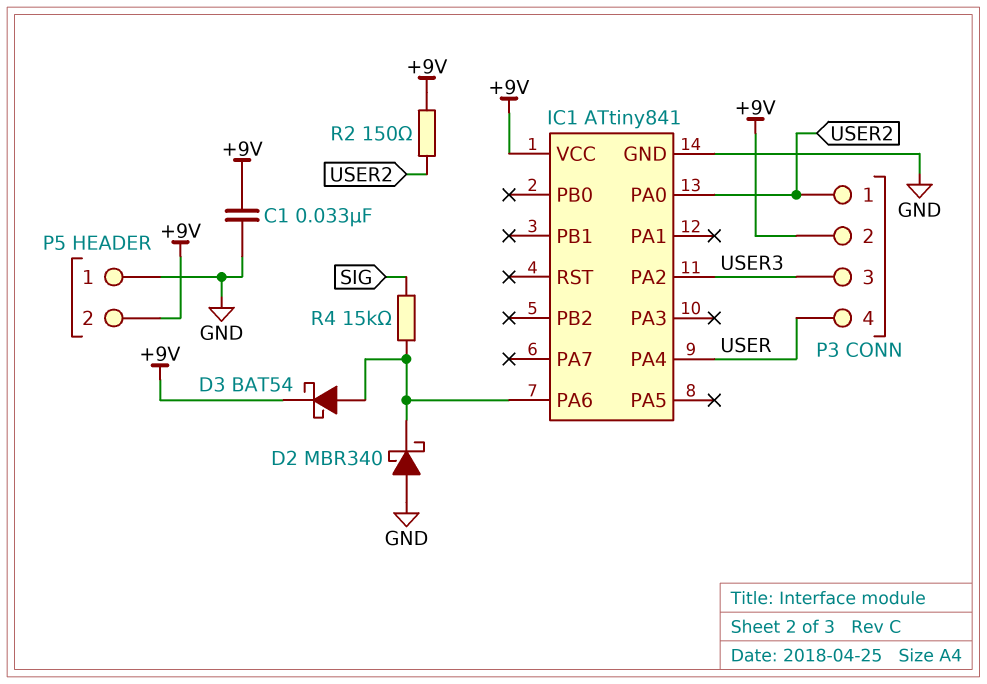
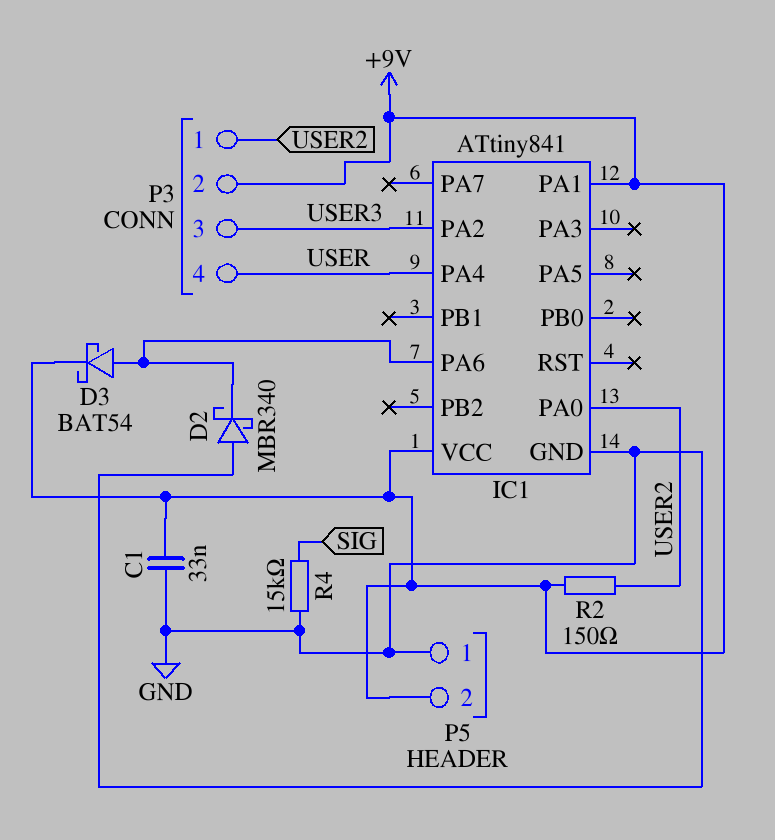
IC1 pin PA1: none -> +9V
R4: 15k (IC1/PA6, SIG) -> 15k (GND, SIG)

